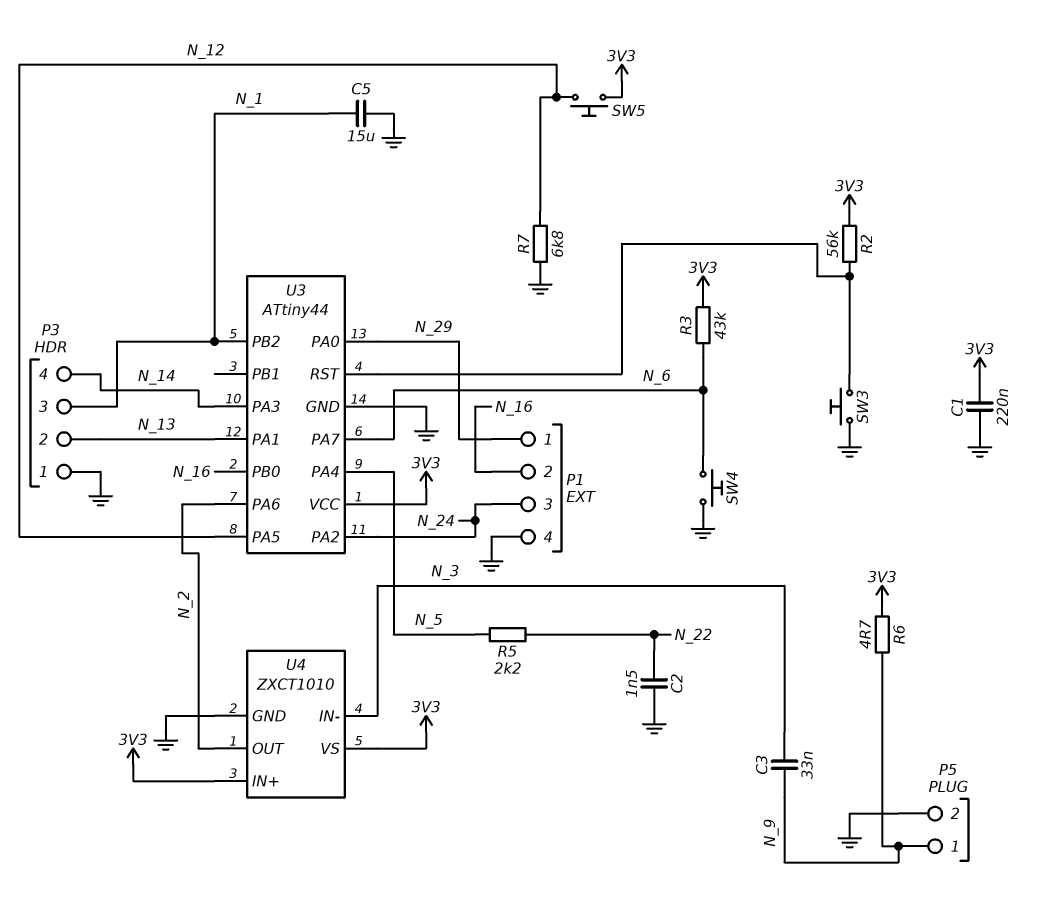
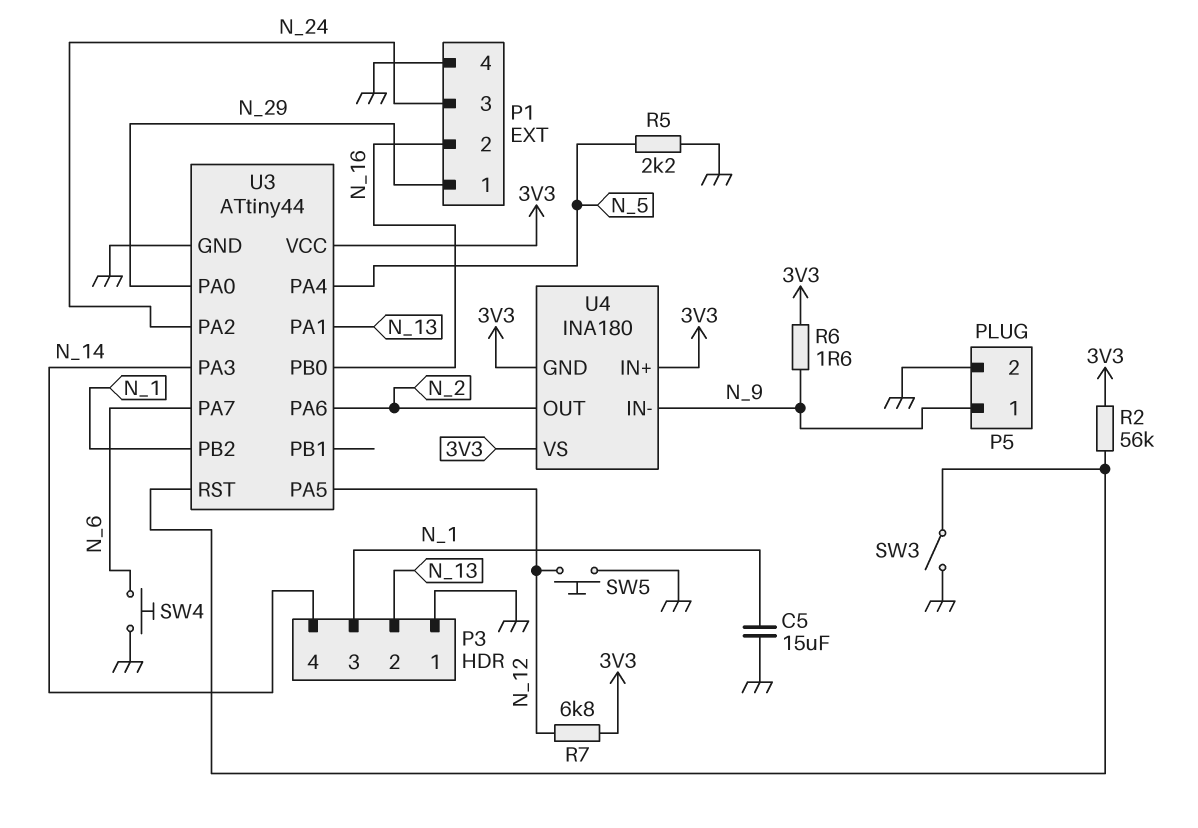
C1: 220nF (3V3, GND) -> none
C2: 1.5nF (GND, N_22) -> none
C3: 33nF (N_3, N_9) -> none
R3: 43k (3V3, N_6) -> none
R5: 2.2k (N_5, N_22) -> 2.2k (GND, N_5)
R6: 4.7 (3V3, N_9) -> 1.6 (3V3, N_9)
R7: 6.8k (GND, N_12) -> 6.8k (3V3, N_12)
SW3: button (GND, U3/RST) -> switch (GND, U3/RST)
SW5: button (3V3, N_12) -> button (GND, N_12)
U4: ZXCT1010 -> INA180
U4 pin GND: GND -> 3V3
U4 pin IN-: N_3 -> N_9

